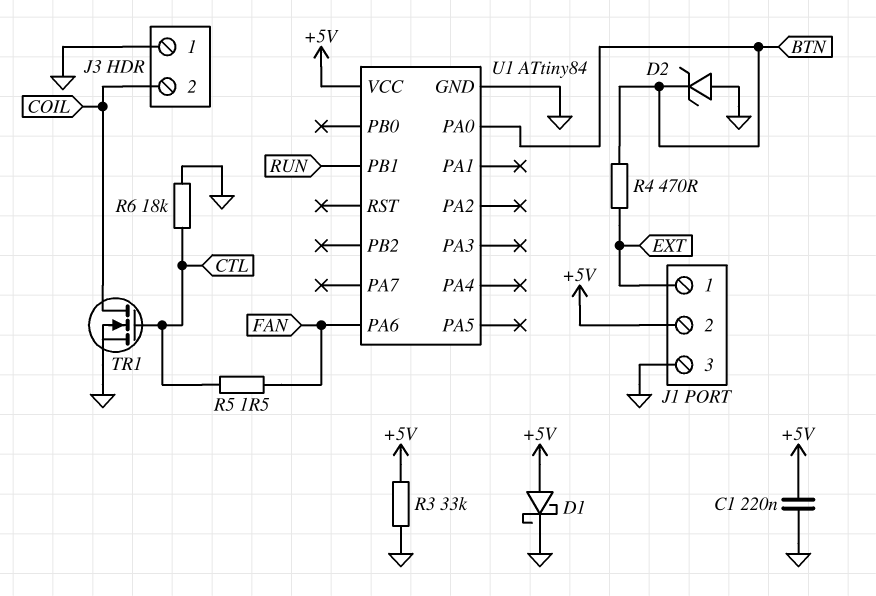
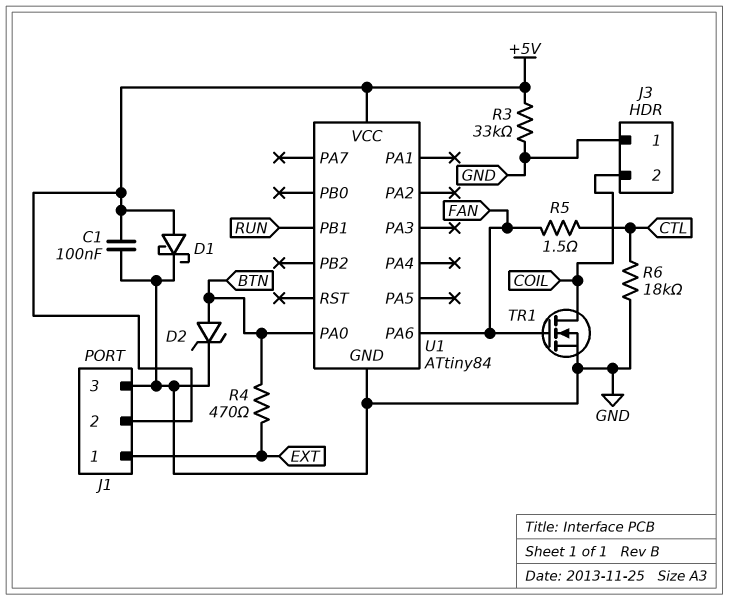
C1: 220nF (+5V, GND) -> 100nF (+5V, GND)
D2: zener (A GND, K BTN) -> zener (A BTN, K GND)
TR1: NMOS (G CTL, D COIL, S GND) -> NMOS (G FAN, D COIL, S GND)

